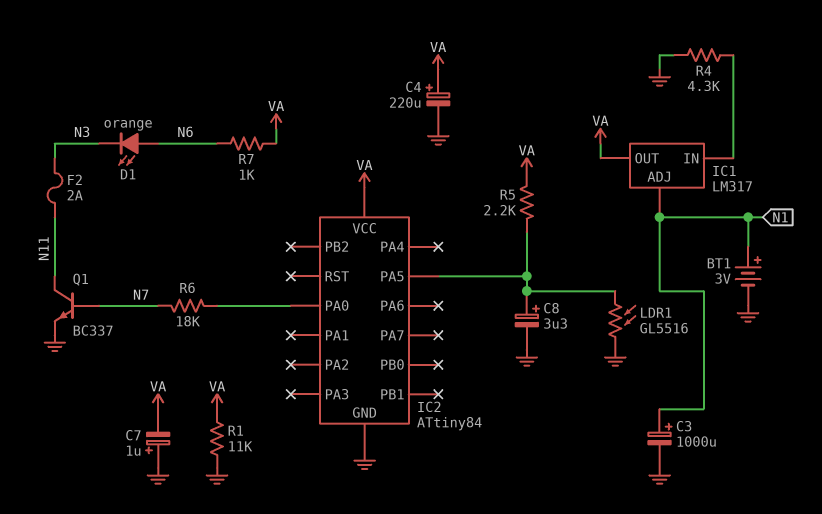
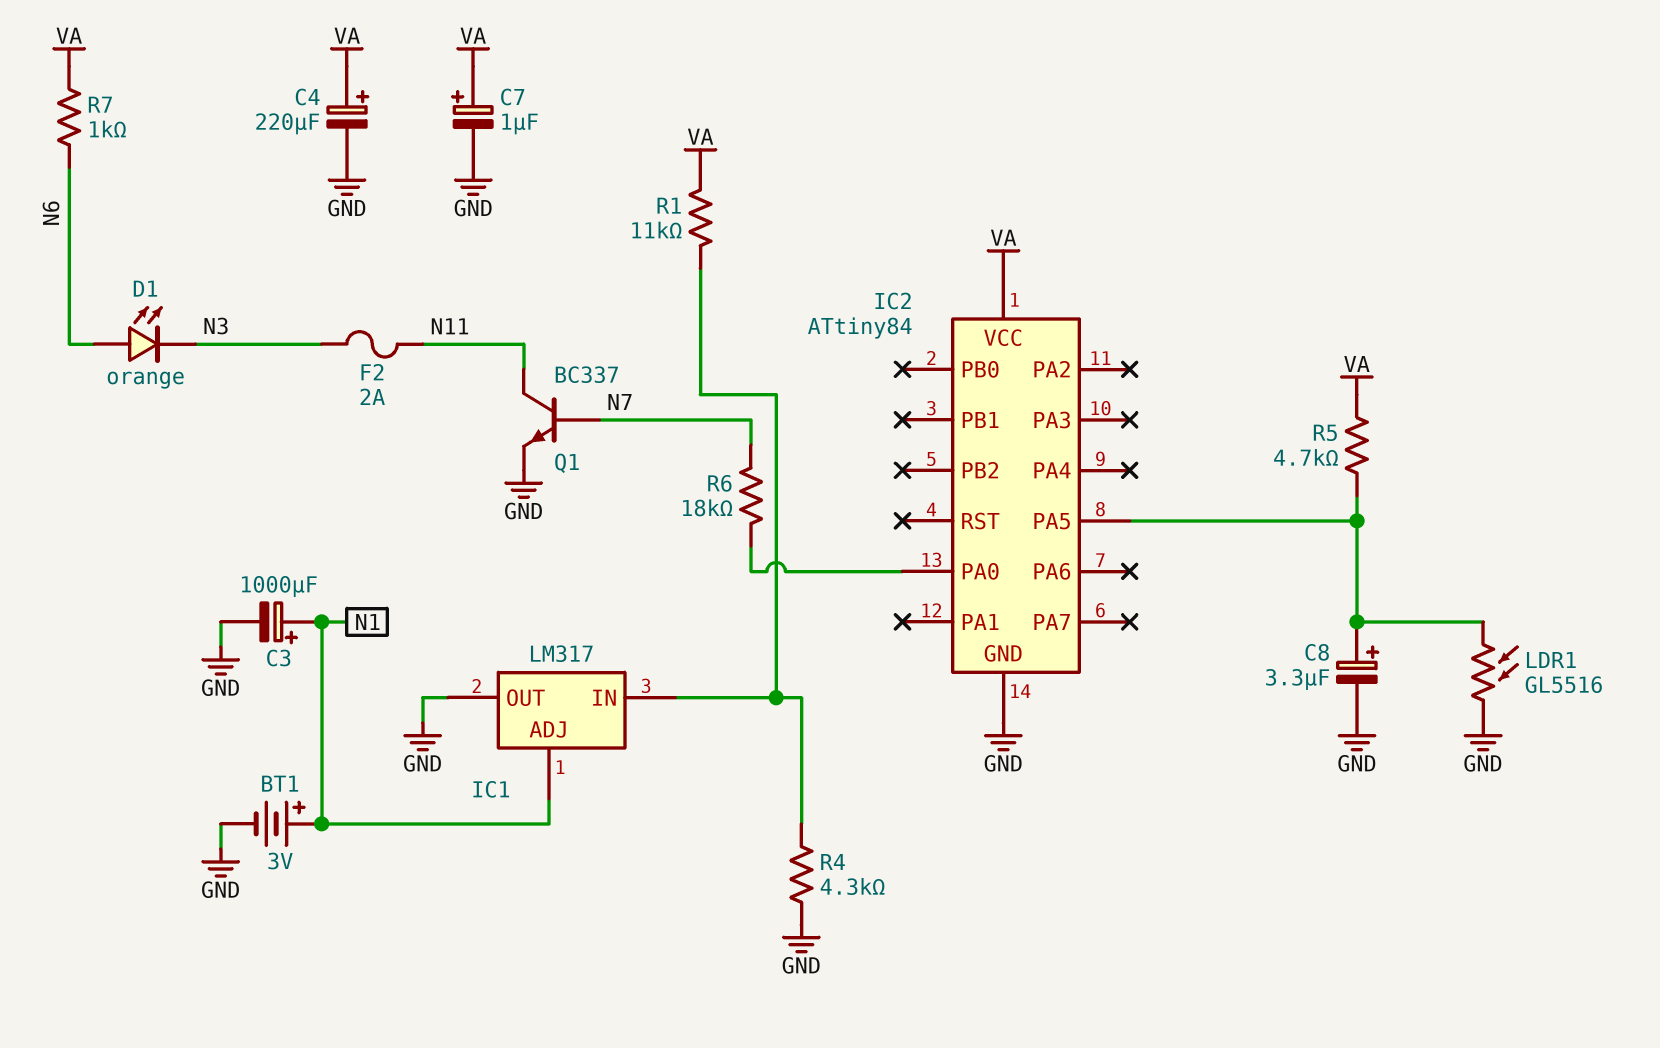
C7: 1uF (plus GND, minus VA) -> 1uF (plus VA, minus GND)
IC1 pin OUT: VA -> GND
R1: 11k (GND, VA) -> 11k (IC1/IN, VA)
R5: 2.2k (IC2/PA5, VA) -> 4.7k (IC2/PA5, VA)

